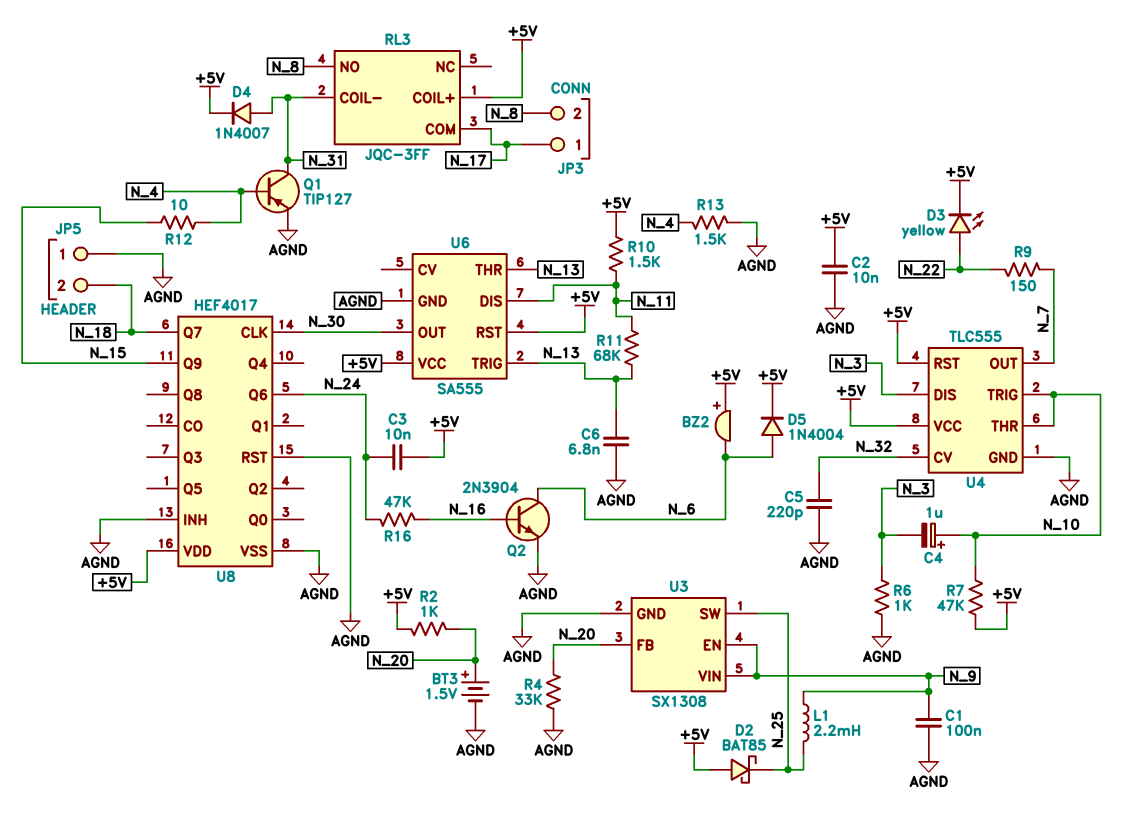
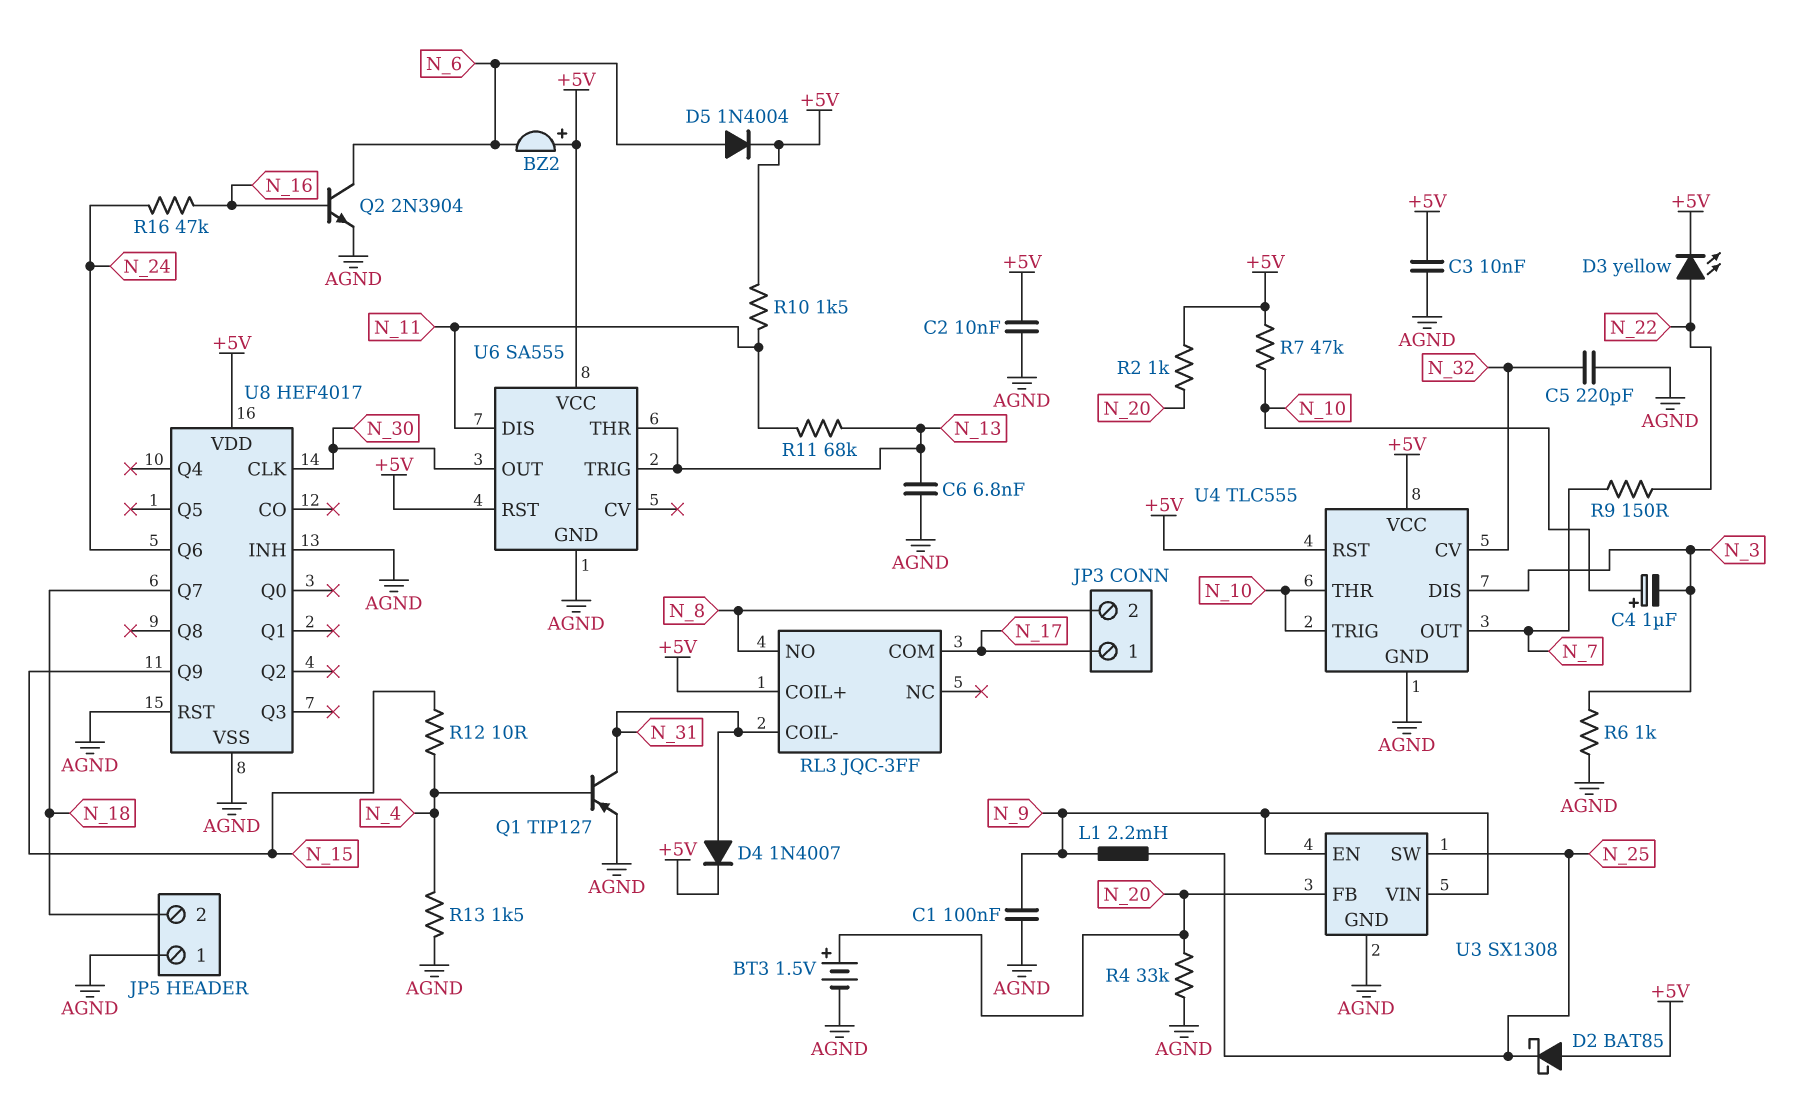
C3: 10nF (+5V, N_24) -> 10nF (+5V, AGND)

